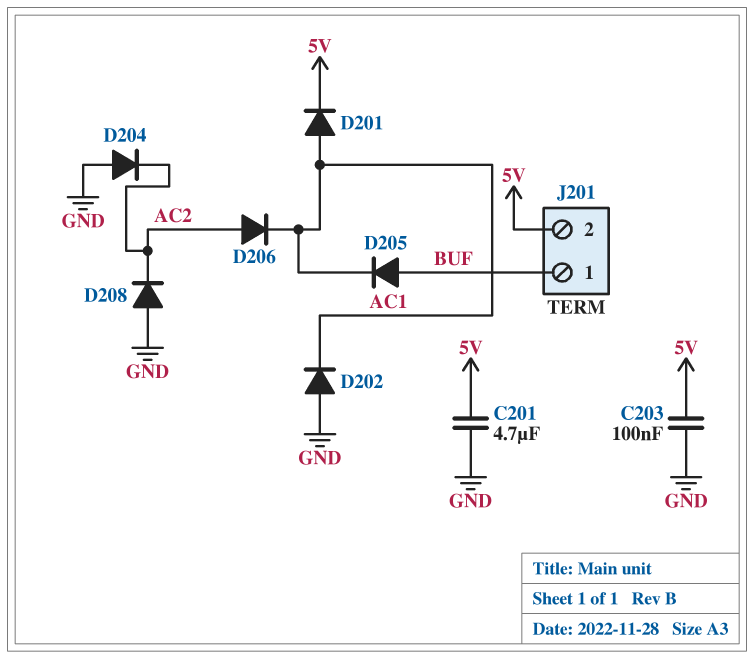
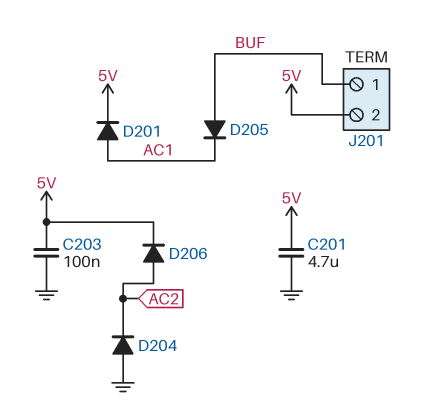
D202: diode (A GND, K AC1) -> none
D206: diode (A AC2, K AC1) -> diode (A AC2, K 5V)
D208: diode (A GND, K AC2) -> none

